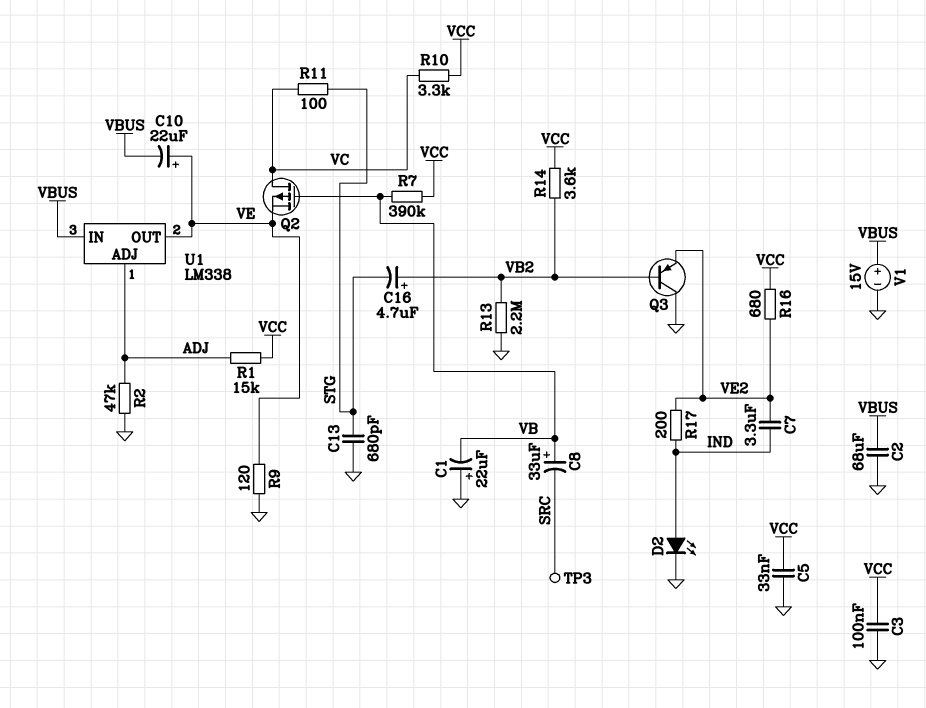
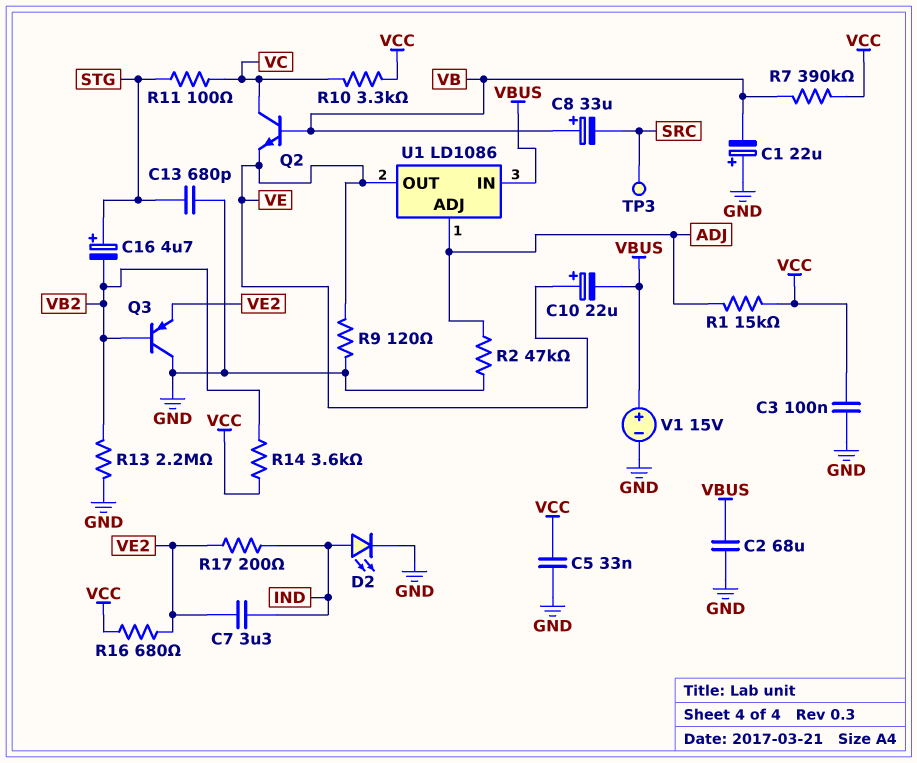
C16: 4.7uF (plus VB2, minus STG) -> 4.7uF (plus STG, minus VB2)
Q2: PMOS (G VB, D VC, S VE) -> NPN (B VB, C VC, E VE)
U1: LM338 -> LD1086

